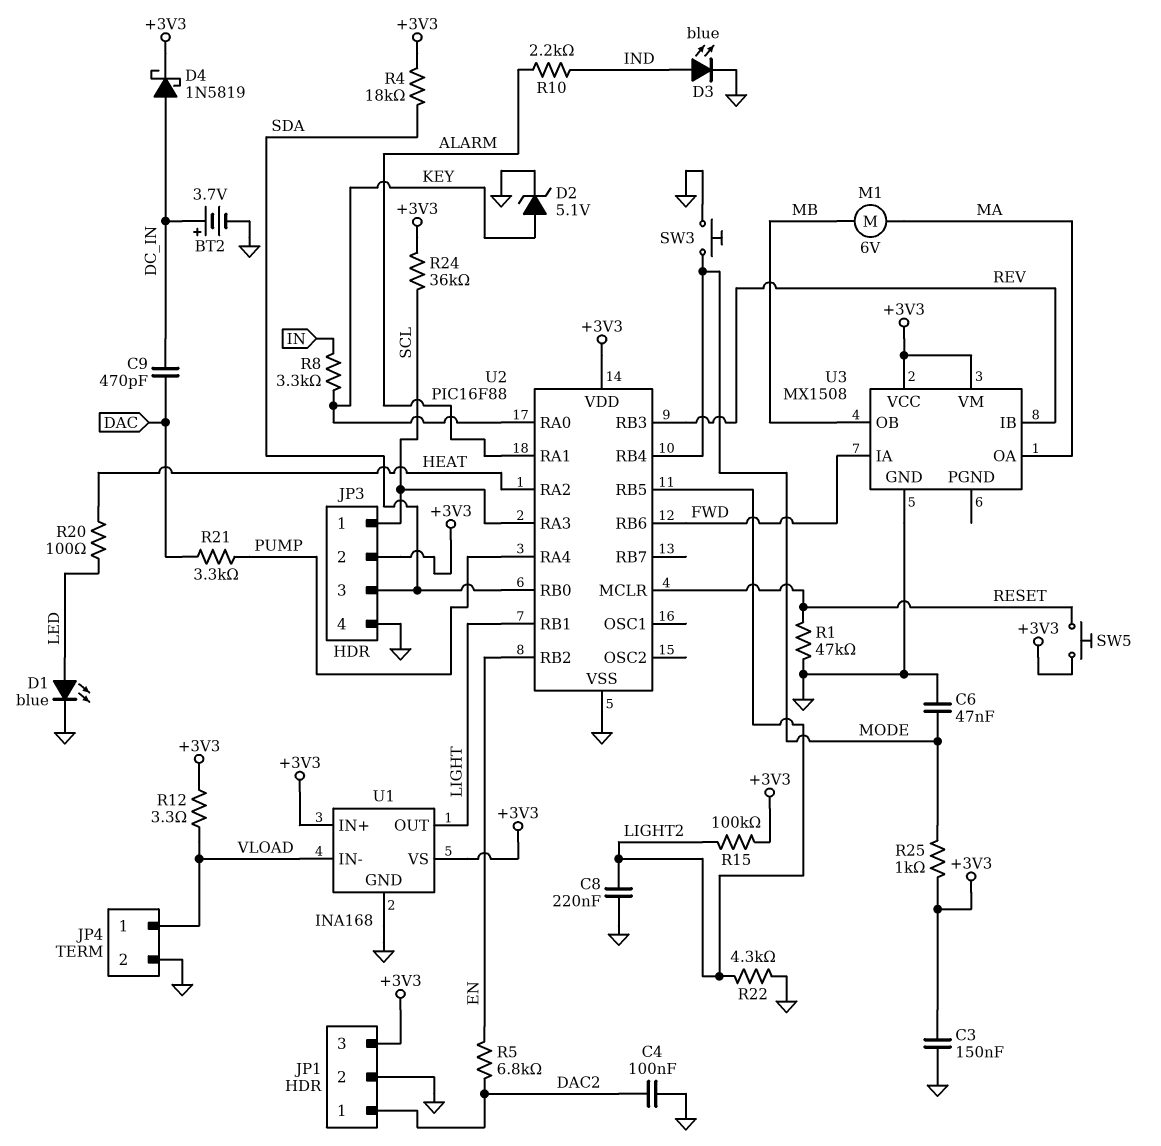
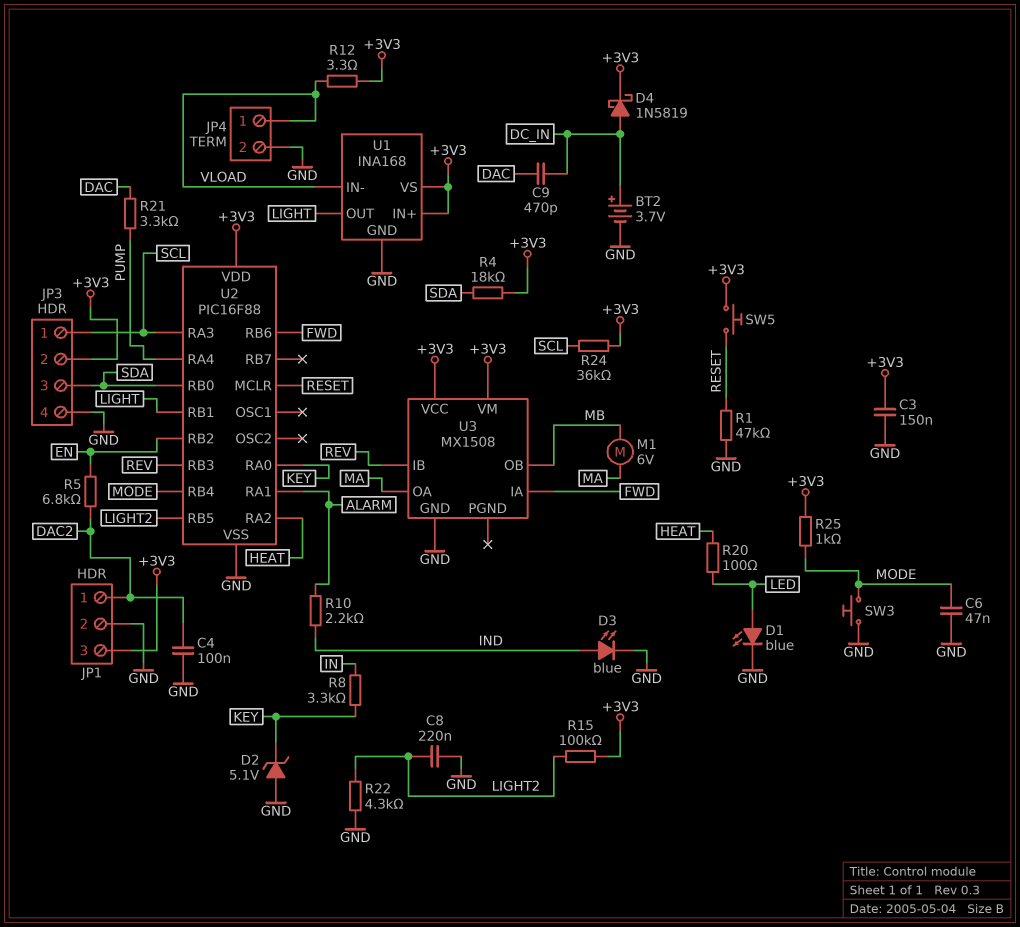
D2: zener 5.1V (A KEY, K GND) -> zener 5.1V (A GND, K KEY)

